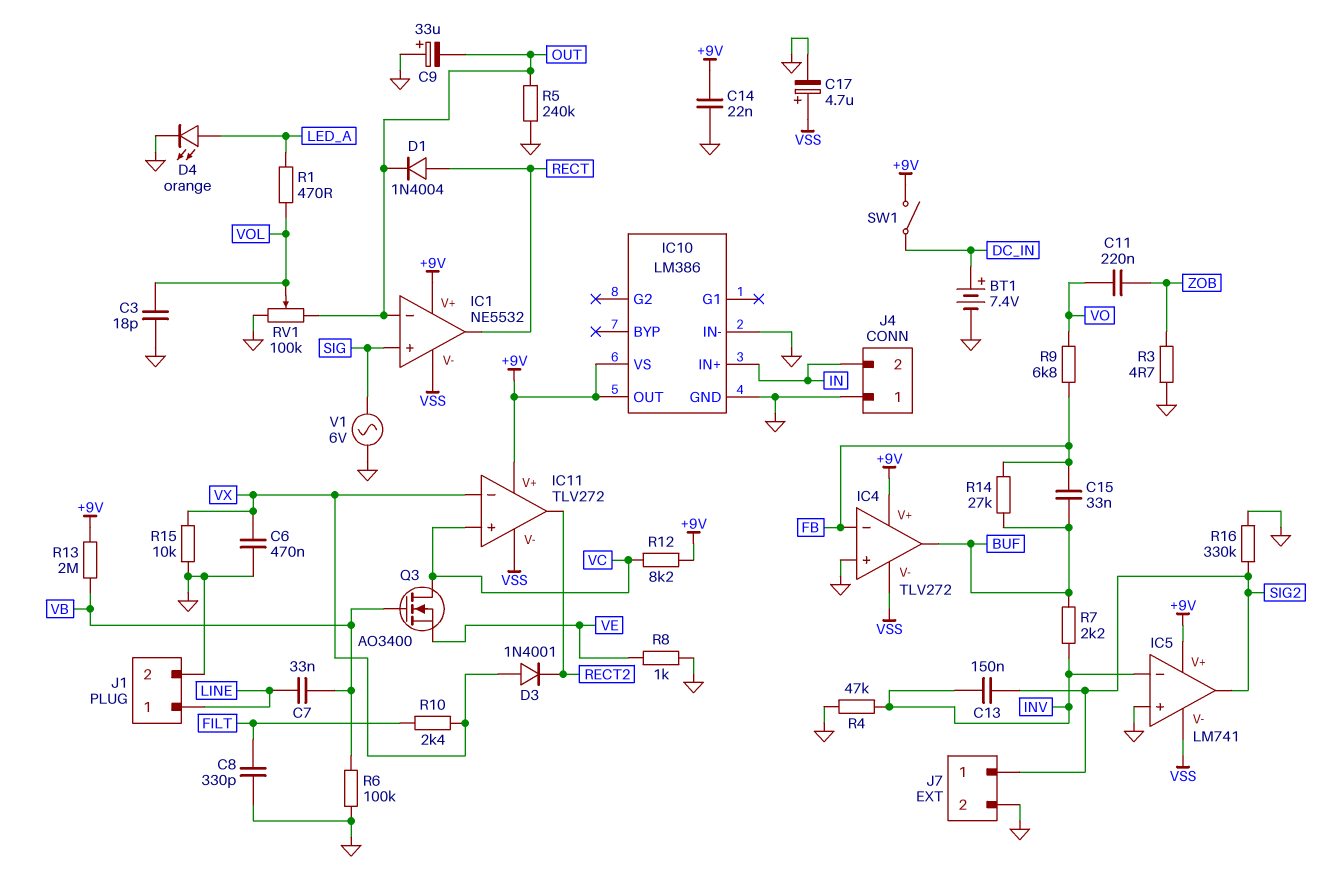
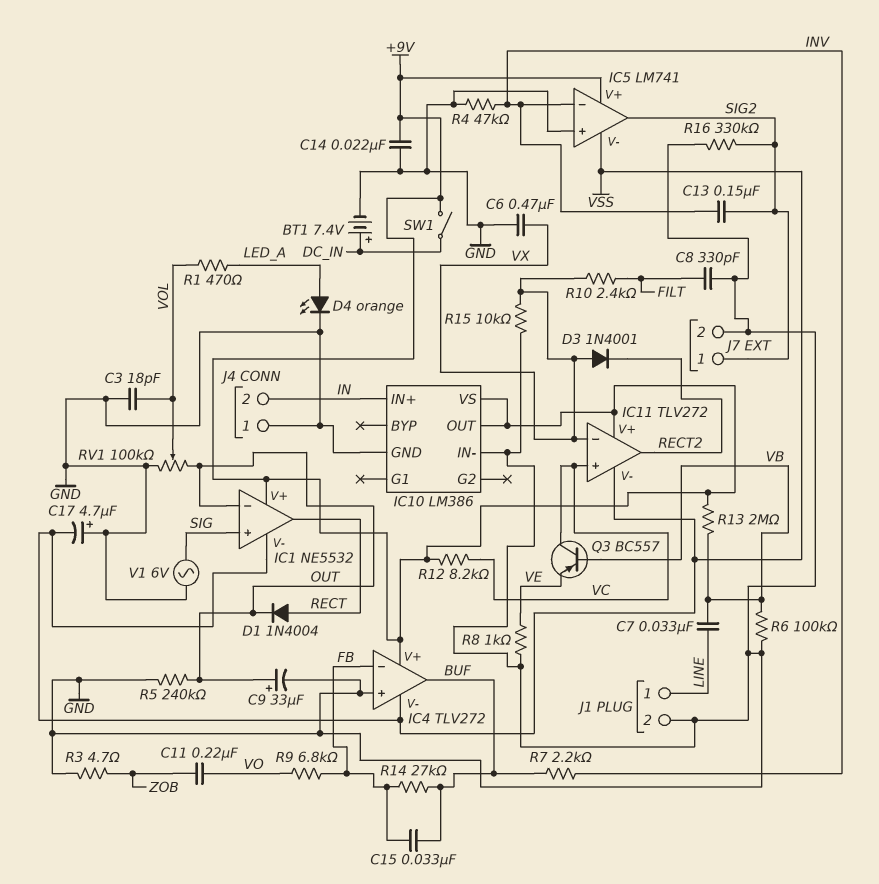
C9: 33uF (plus GND, minus OUT) -> 33uF (plus OUT, minus GND)
C17: 4.7uF (plus VSS, minus GND) -> 4.7uF (plus GND, minus VSS)
Q3: NMOS AO3400 (G VB, D VC, S VE) -> PNP BC557 (B VB, C VC, E VE)

